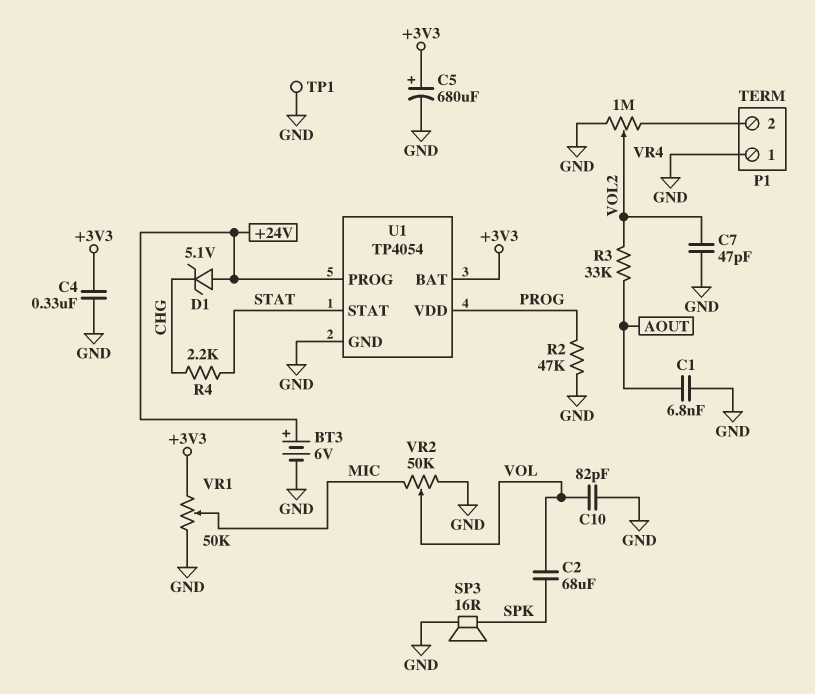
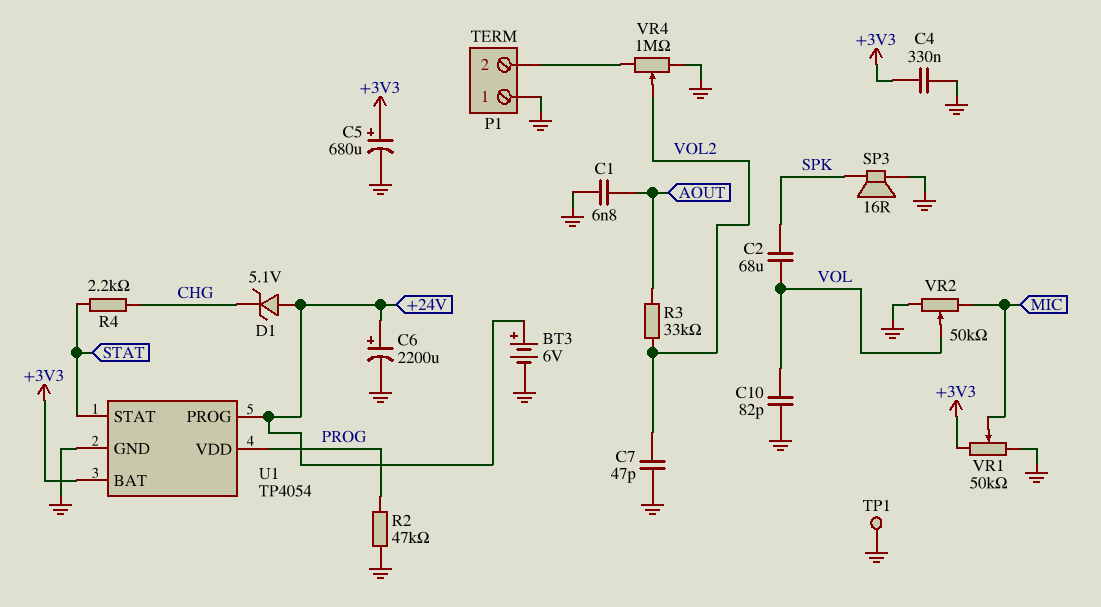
C6: none -> 2200uF (plus +24V, minus GND)

